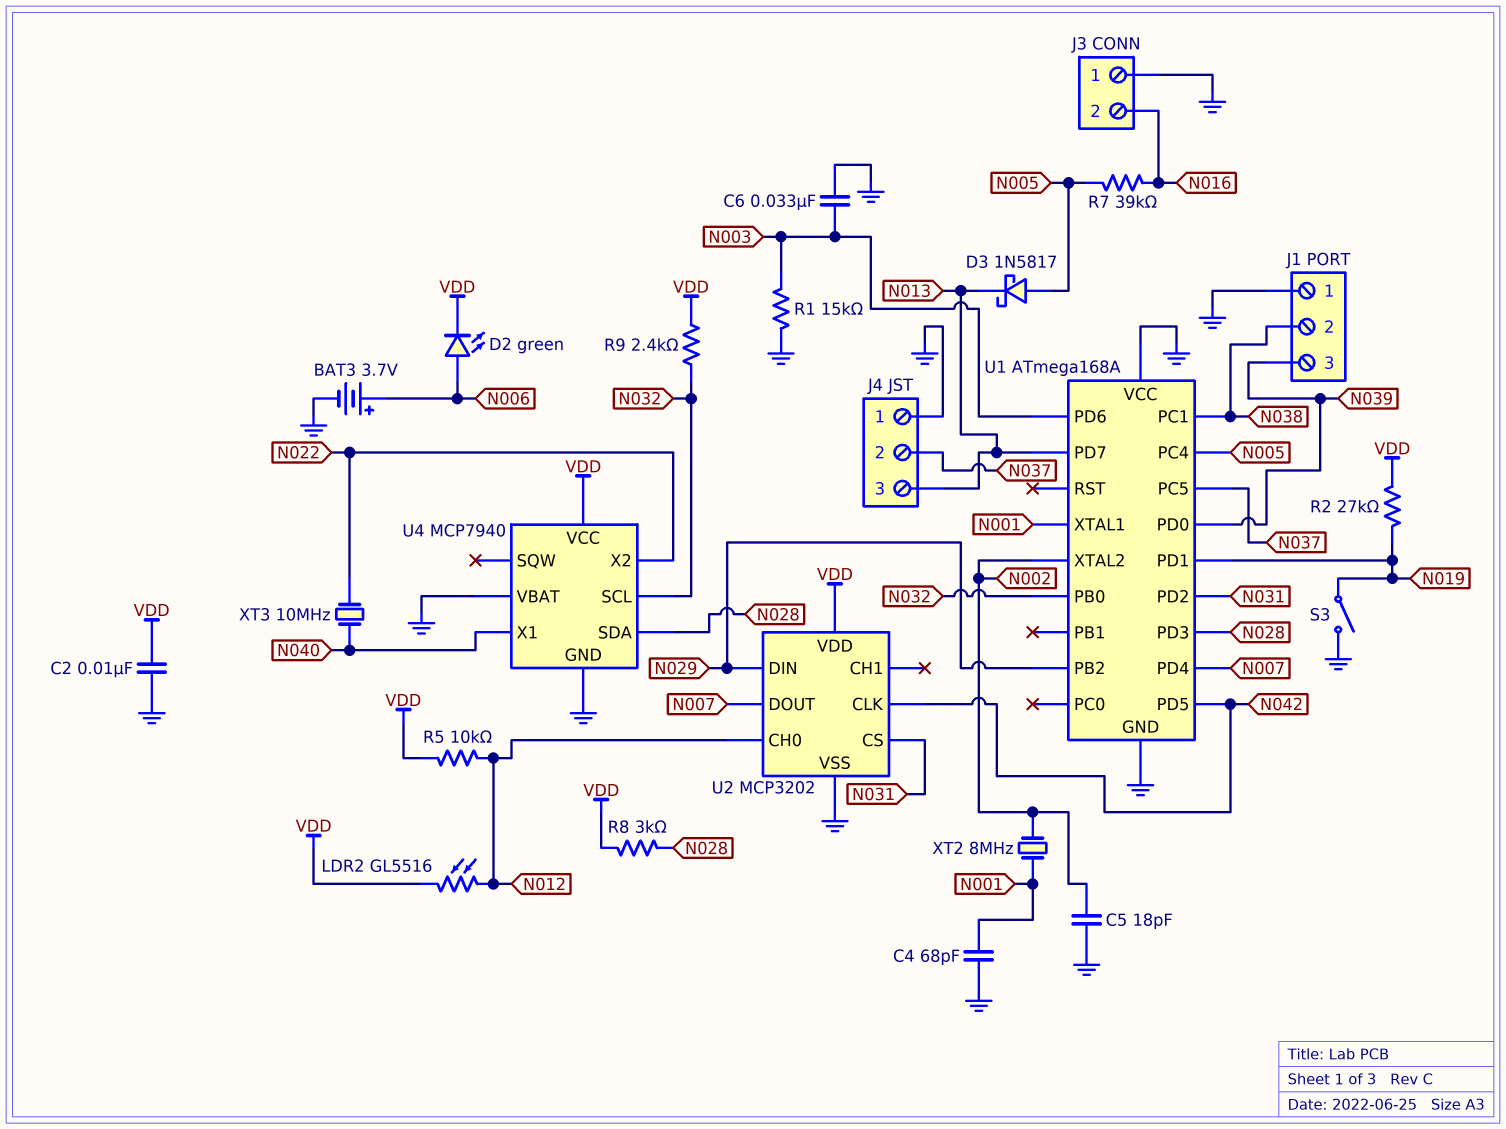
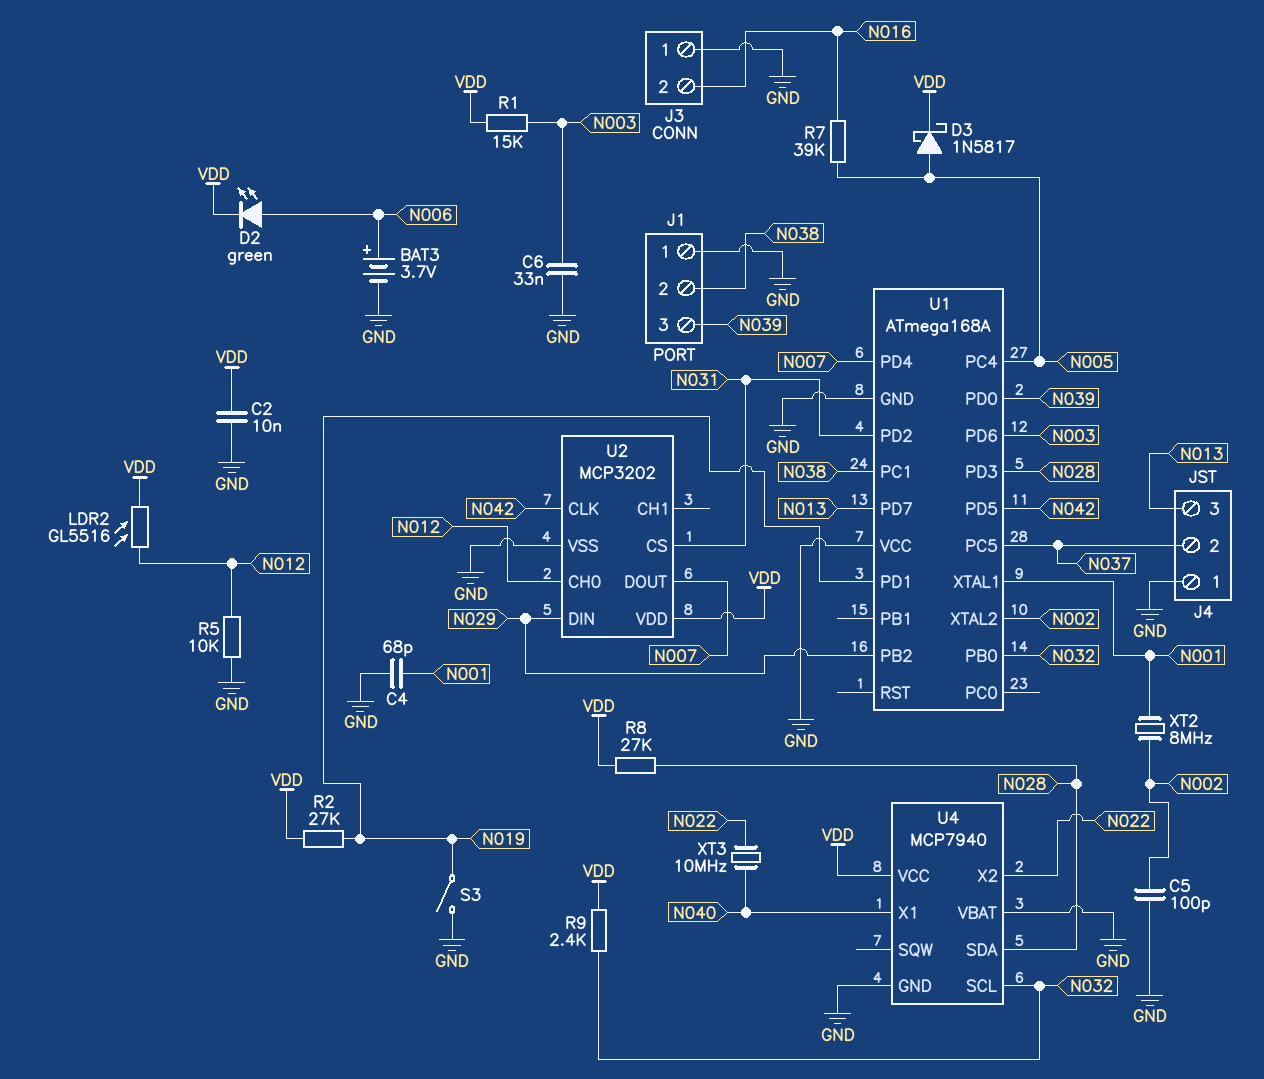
C5: 18pF (GND, N002) -> 100pF (GND, N002)
D3: schottky 1N5817 (A N005, K N013) -> schottky 1N5817 (A N005, K VDD)
R1: 15k (GND, N003) -> 15k (N003, VDD)
R5: 10k (N012, VDD) -> 10k (GND, N012)
R8: 3k (N028, VDD) -> 27k (N028, VDD)

